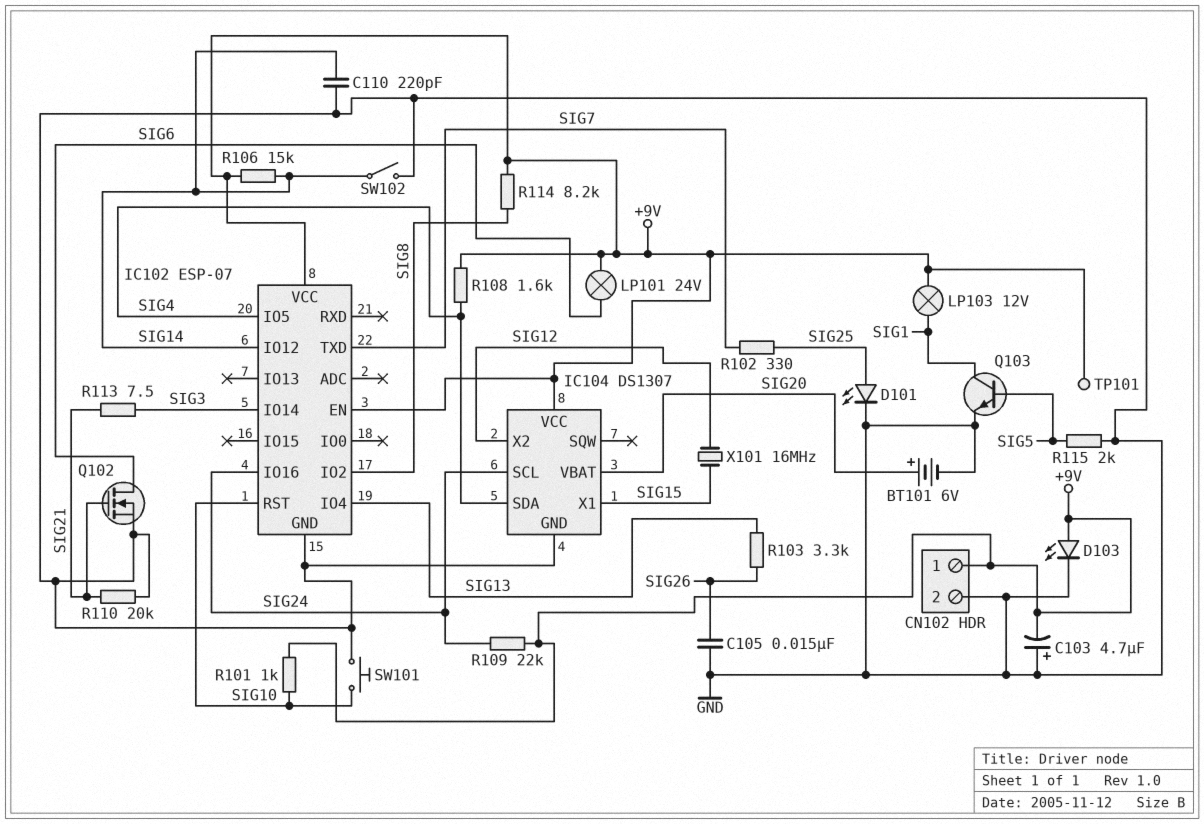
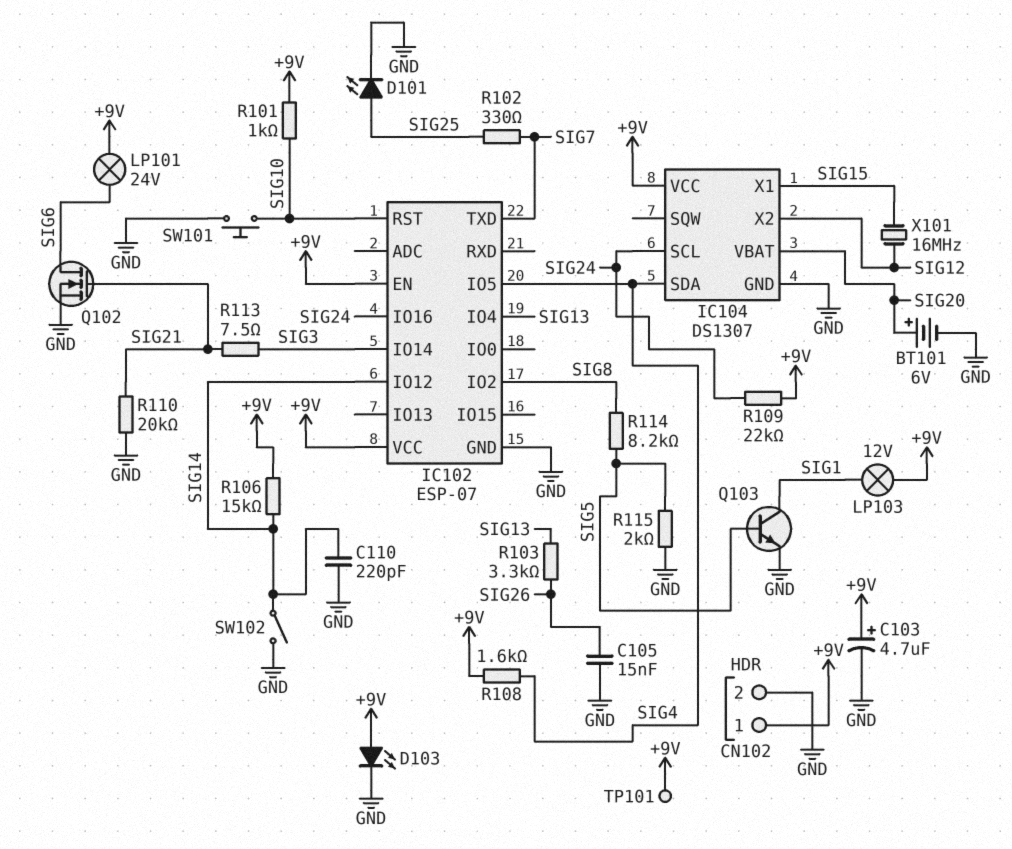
C103: 4.7uF (plus GND, minus +9V) -> 4.7uF (plus +9V, minus GND)
R114: 8.2k (+9V, SIG8) -> 8.2k (SIG5, SIG8)

